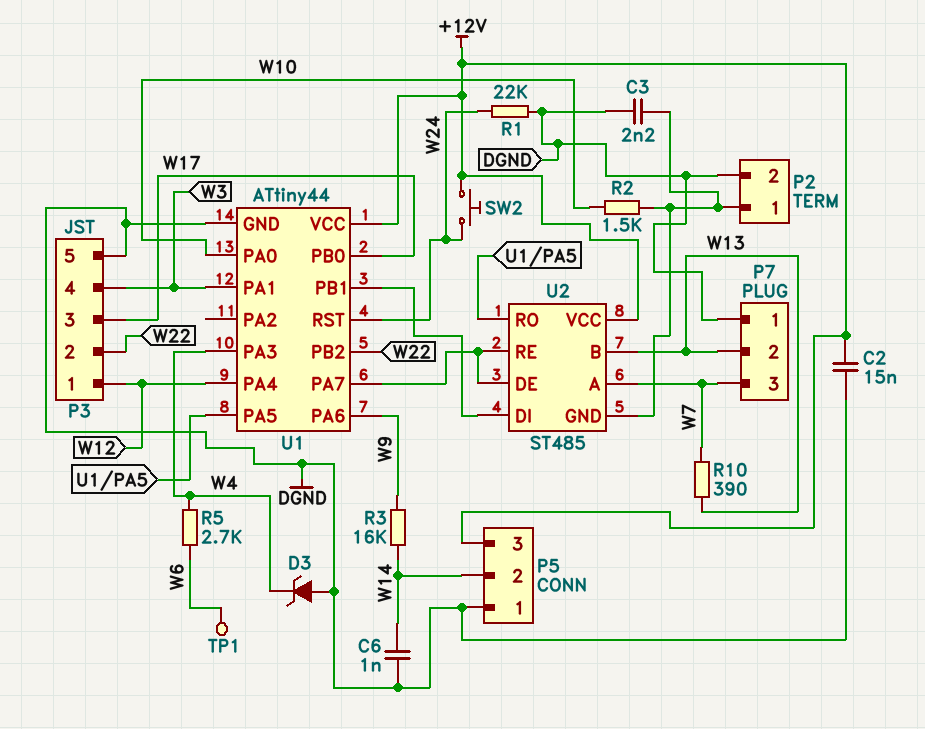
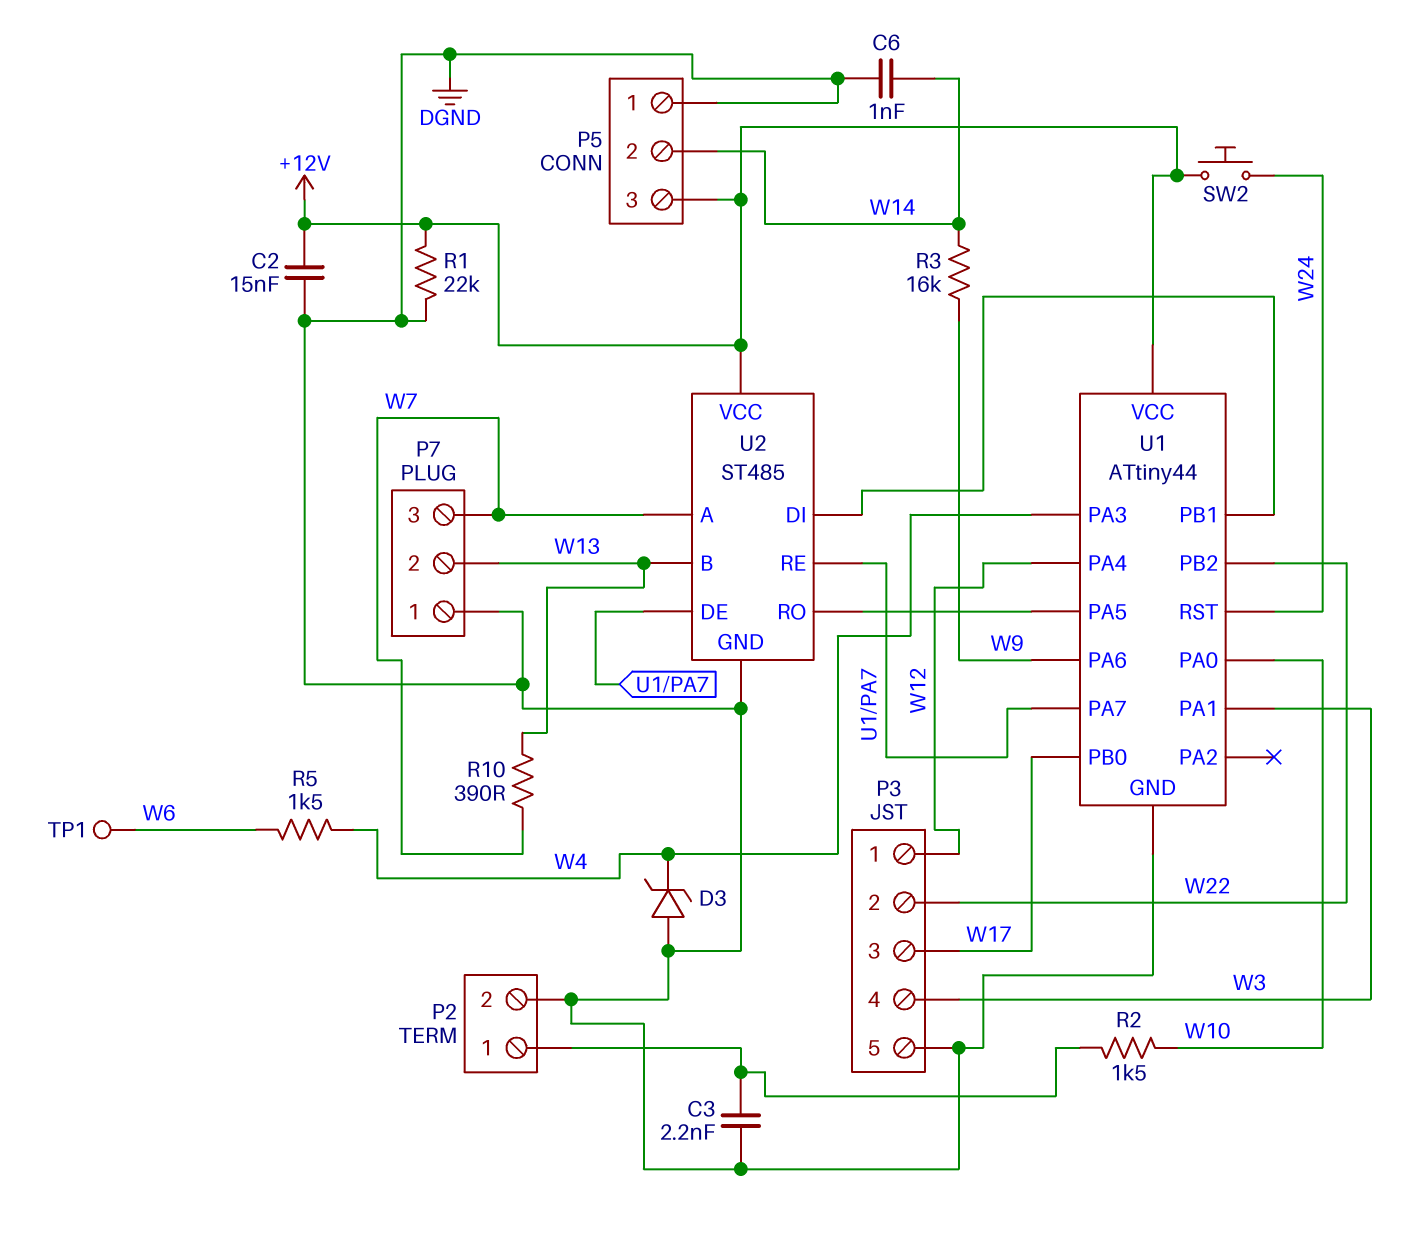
R1: 22k (DGND, W24) -> 22k (+12V, DGND)
R5: 2.7k (W4, W6) -> 1.5k (W4, W6)
U2 pin GND: P2/1 -> DGND

